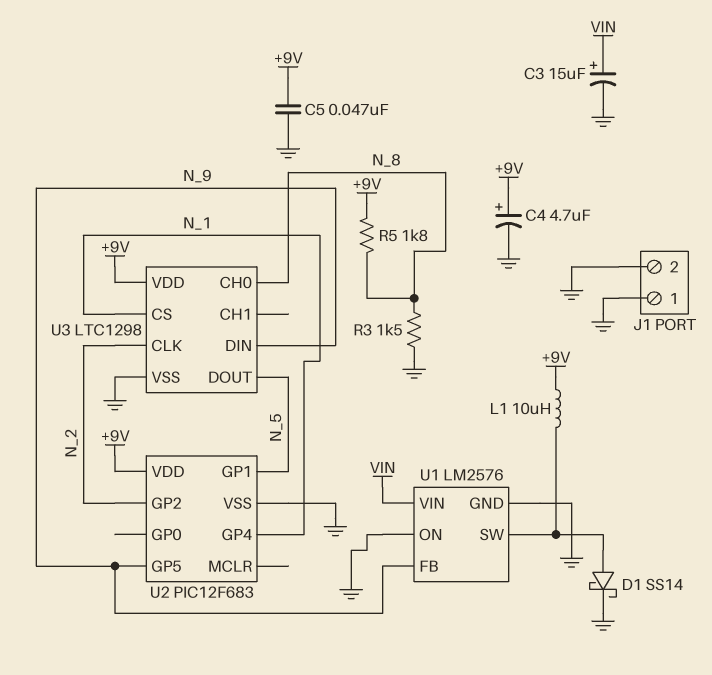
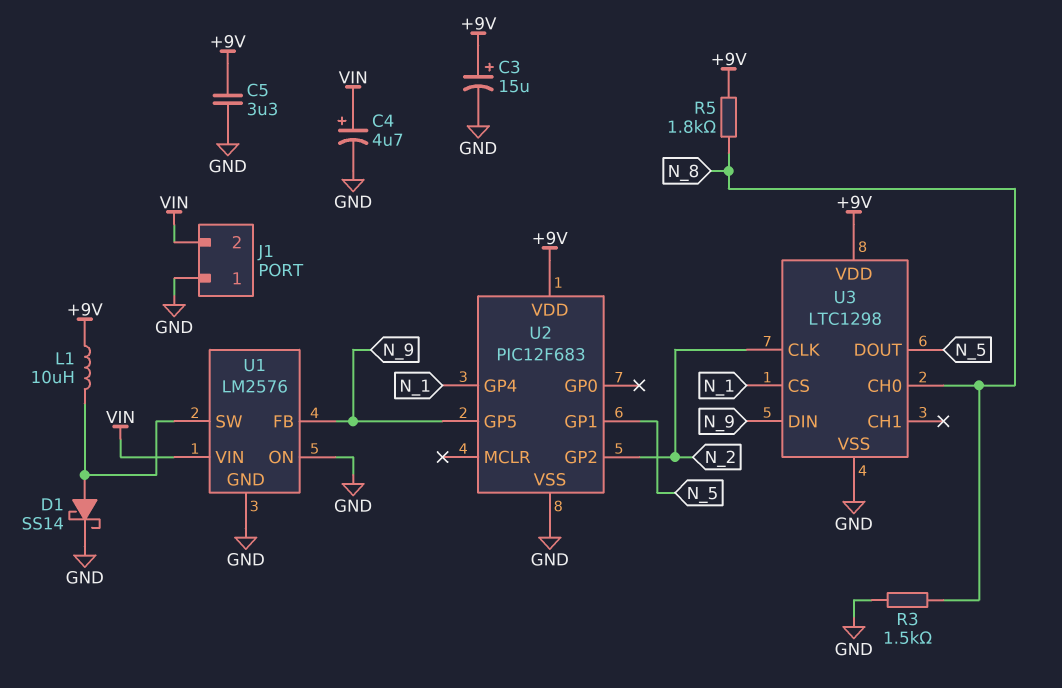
C3: 15uF (plus VIN, minus GND) -> 15uF (plus +9V, minus GND)
C4: 4.7uF (plus +9V, minus GND) -> 4.7uF (plus VIN, minus GND)
C5: 47nF (+9V, GND) -> 3.3uF (+9V, GND)
J1 pin 2: GND -> VIN

